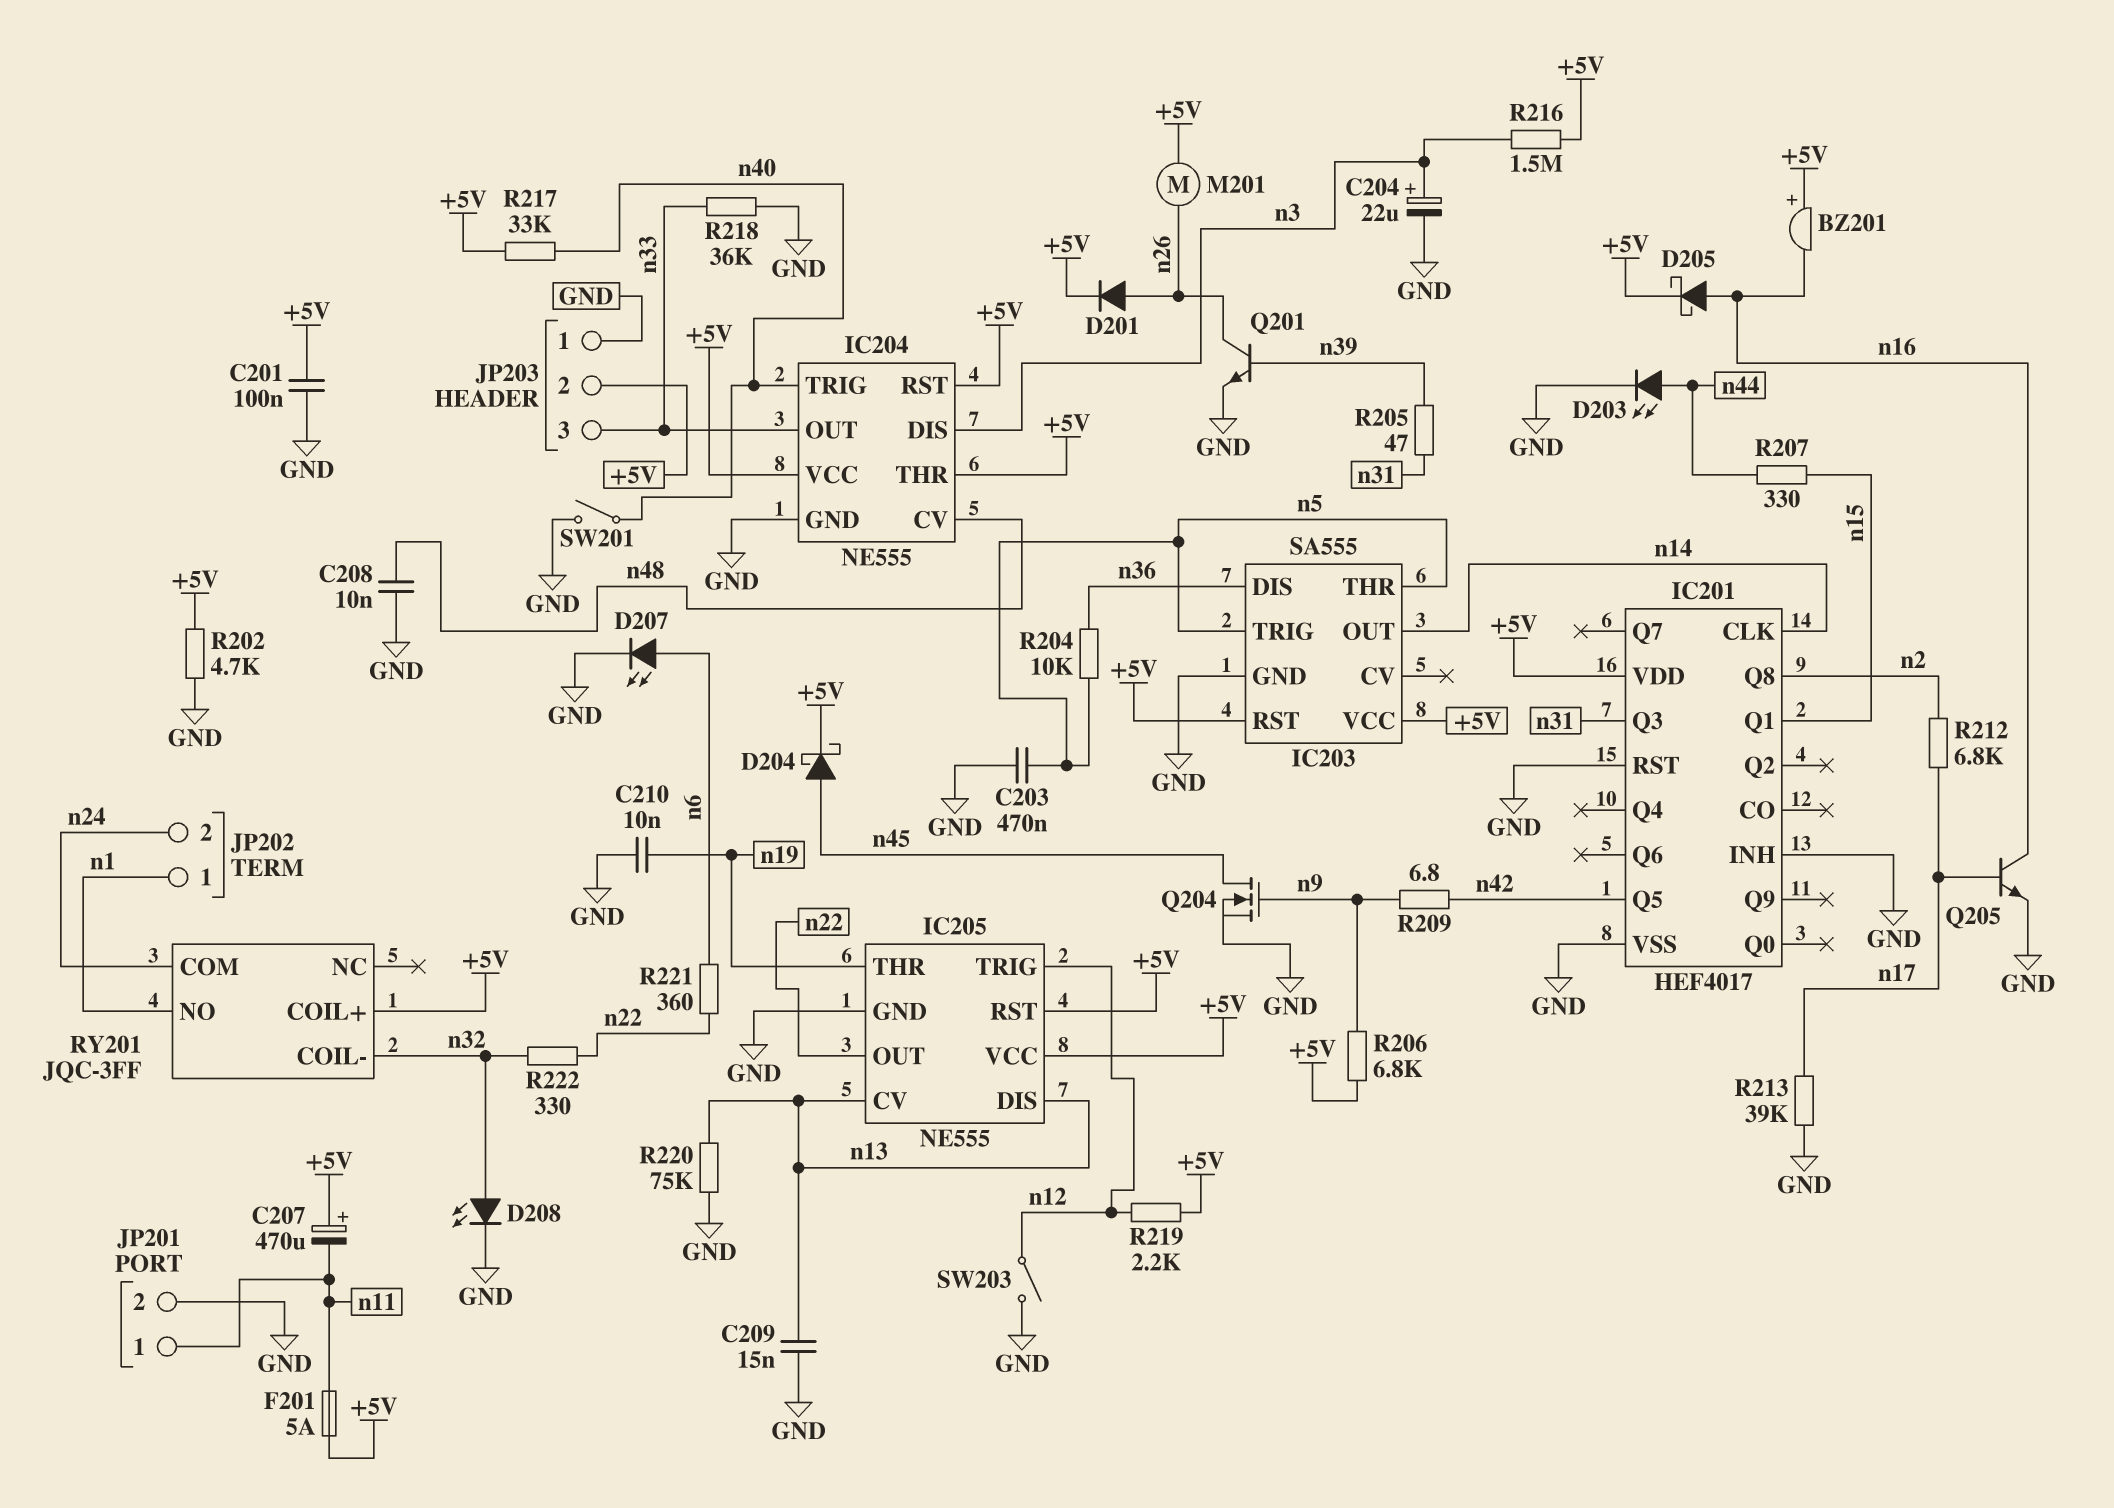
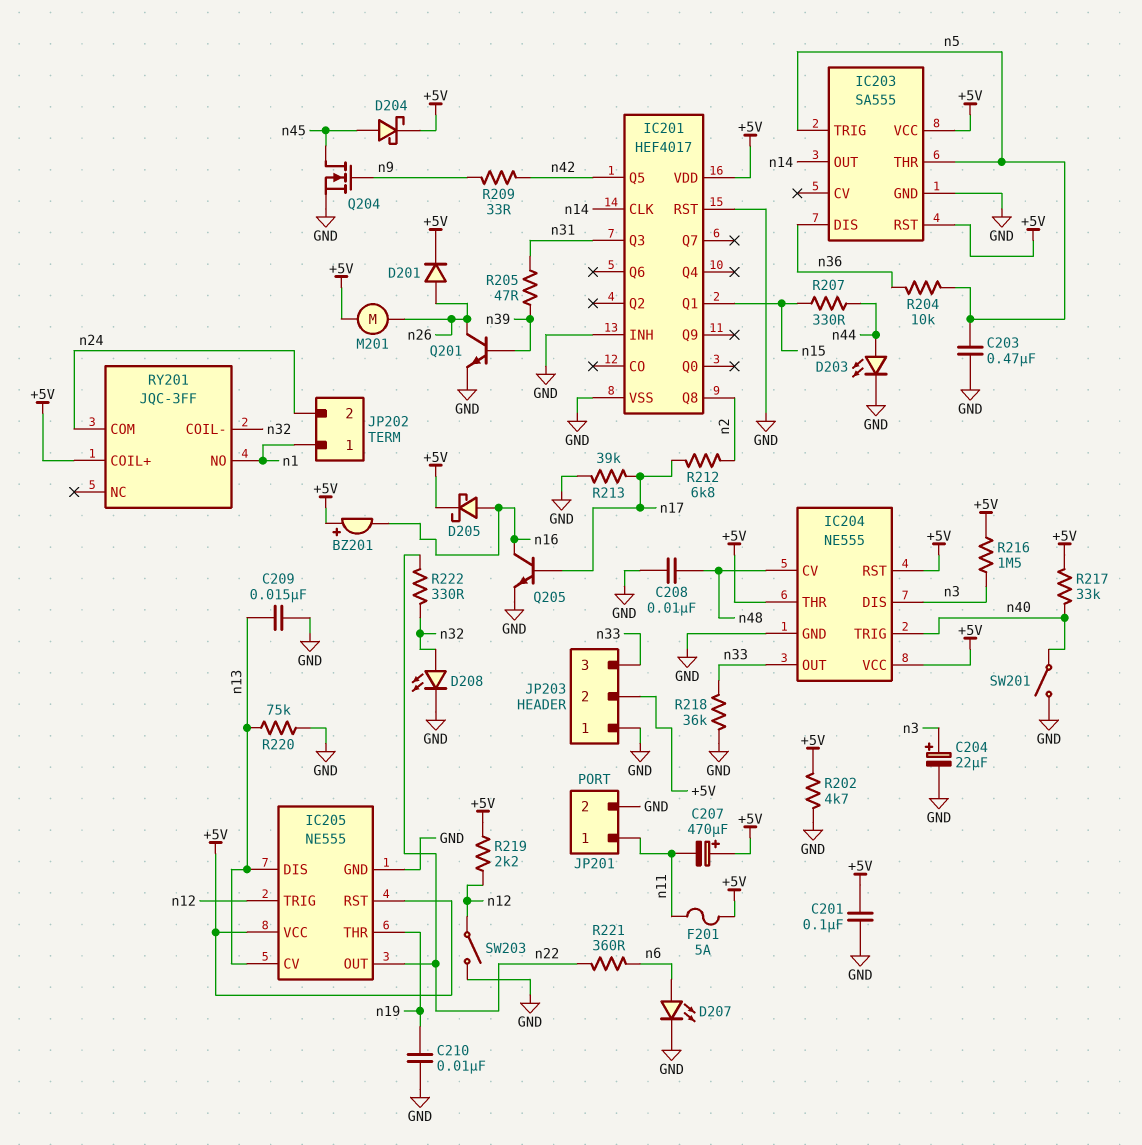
R206: 6.8k (+5V, n9) -> none
R209: 6.8 (n9, n42) -> 33 (n9, n42)

